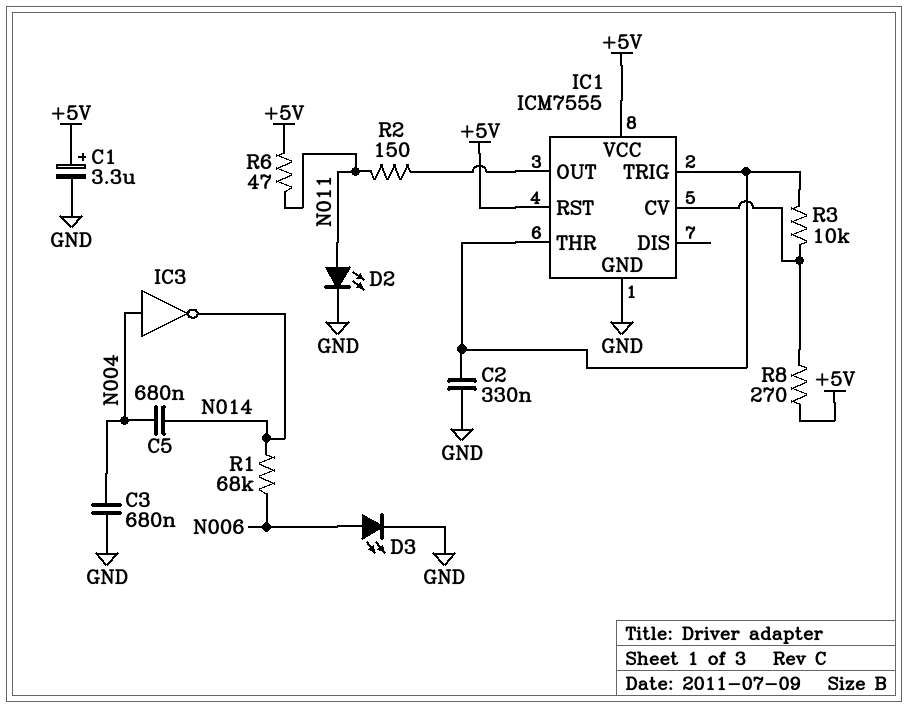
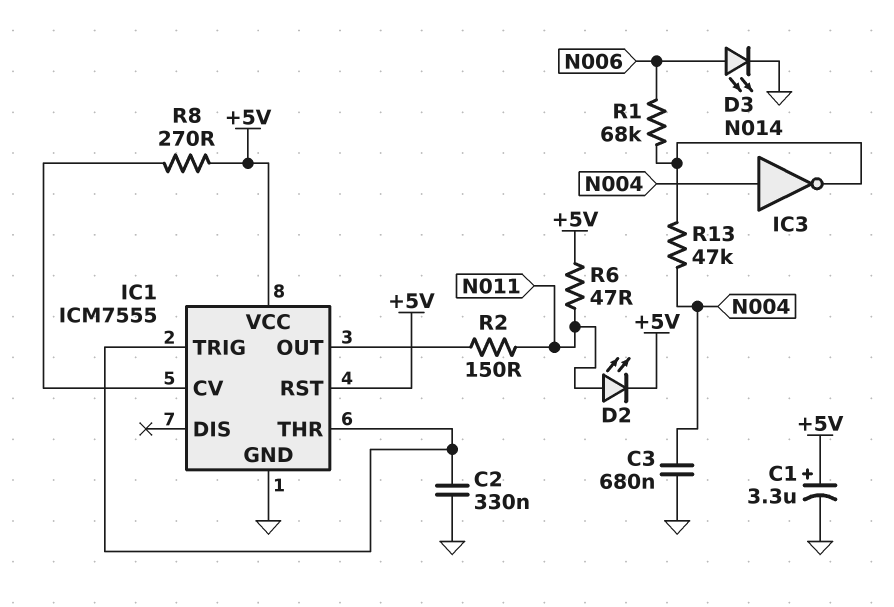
C5: 680nF (N004, N014) -> none
D2: LED (A N011, K GND) -> LED (A N011, K +5V)
R3: 10k (IC1/CV, IC1/THR) -> none
R13: none -> 47k (N004, N014)

